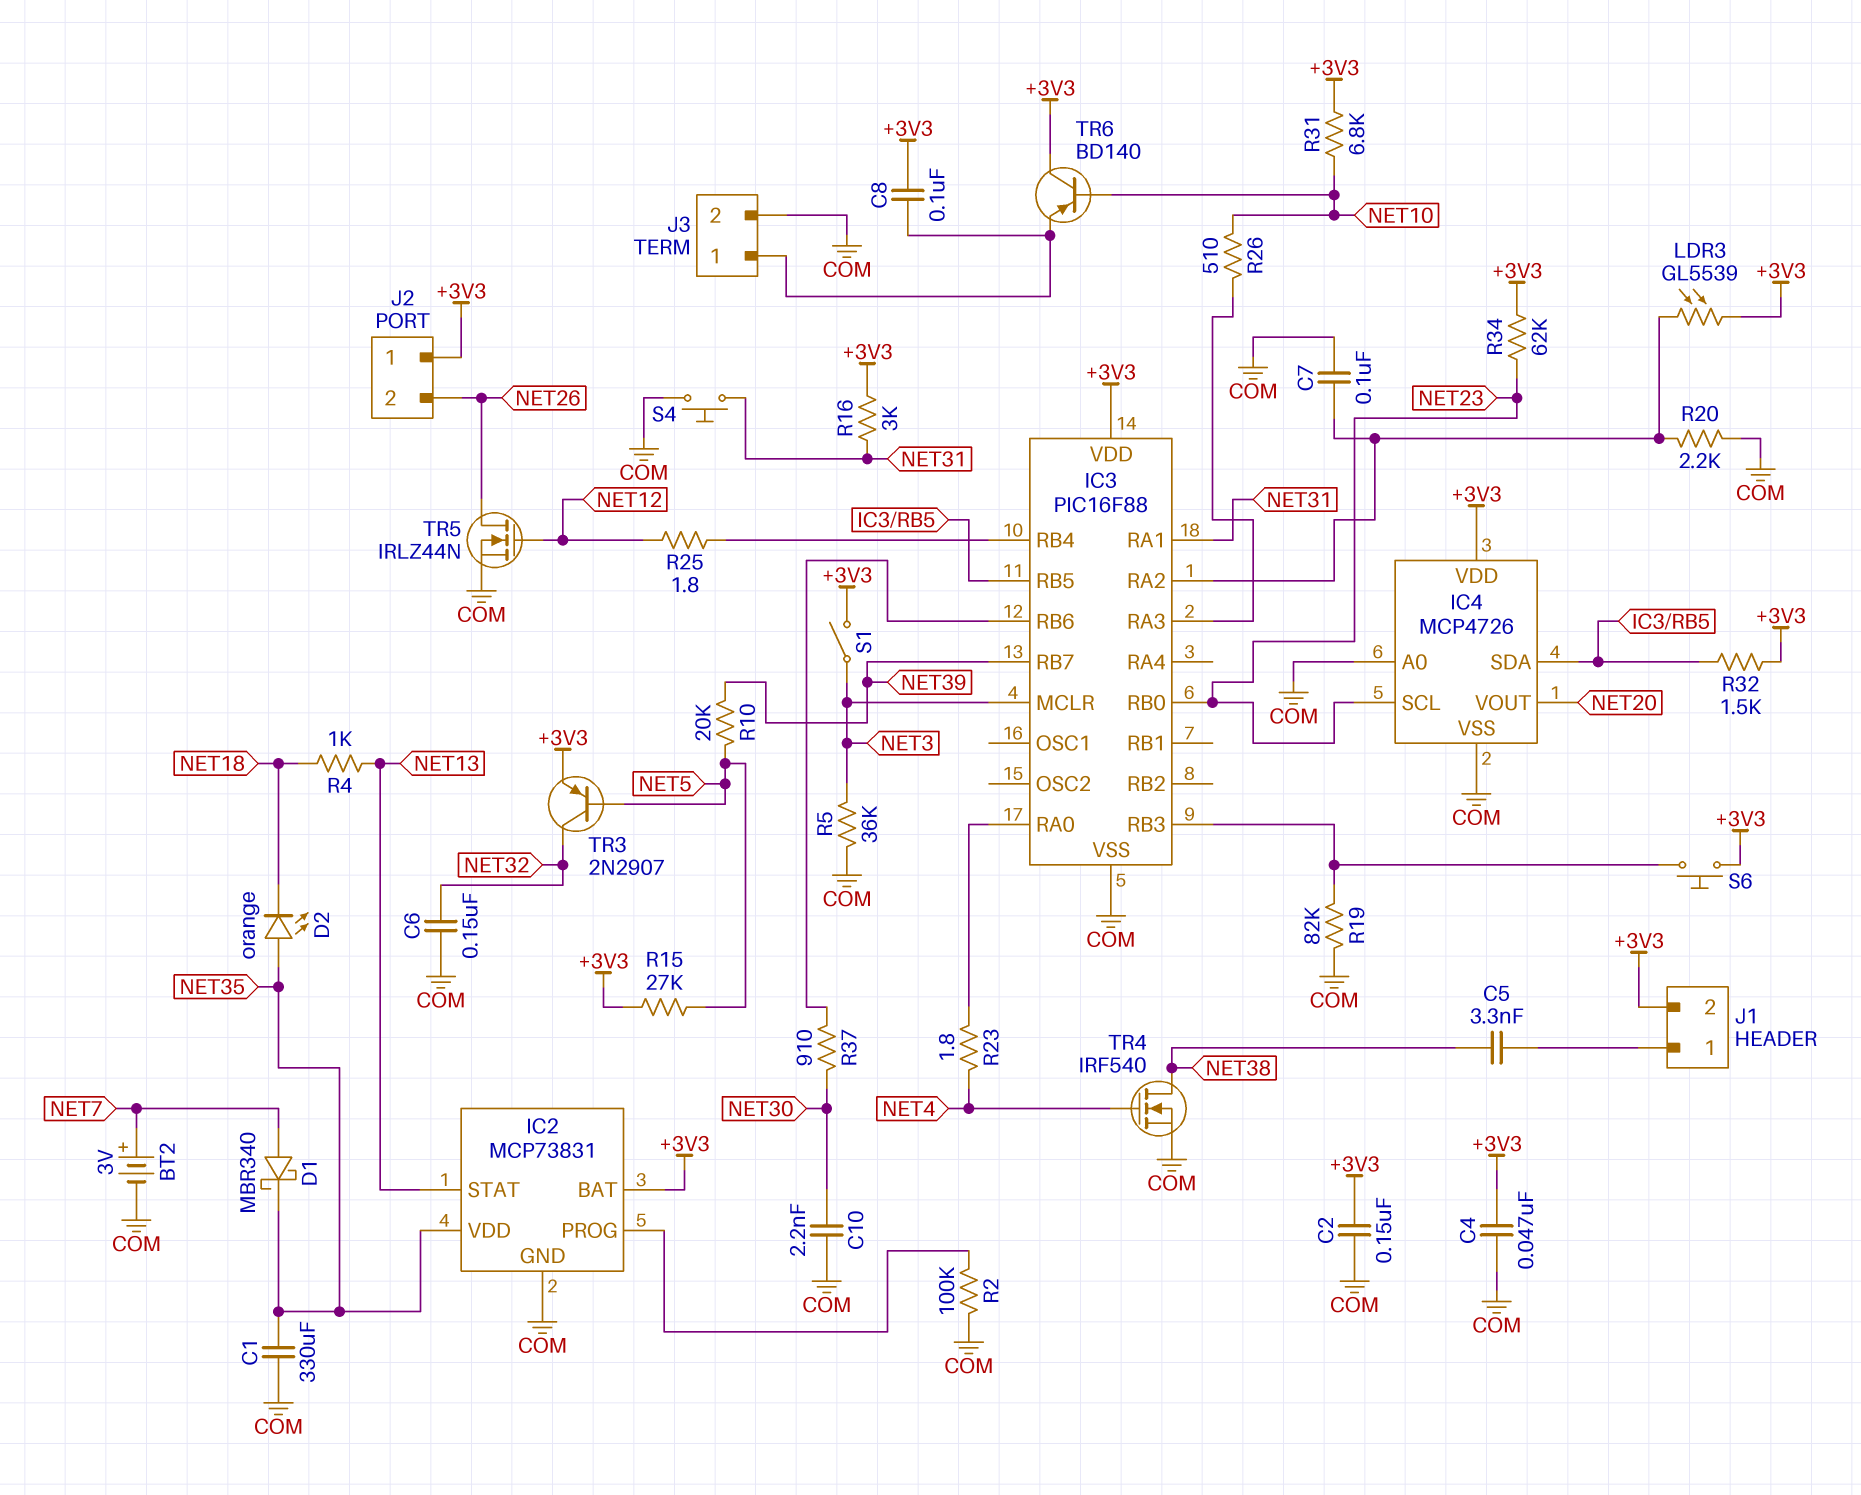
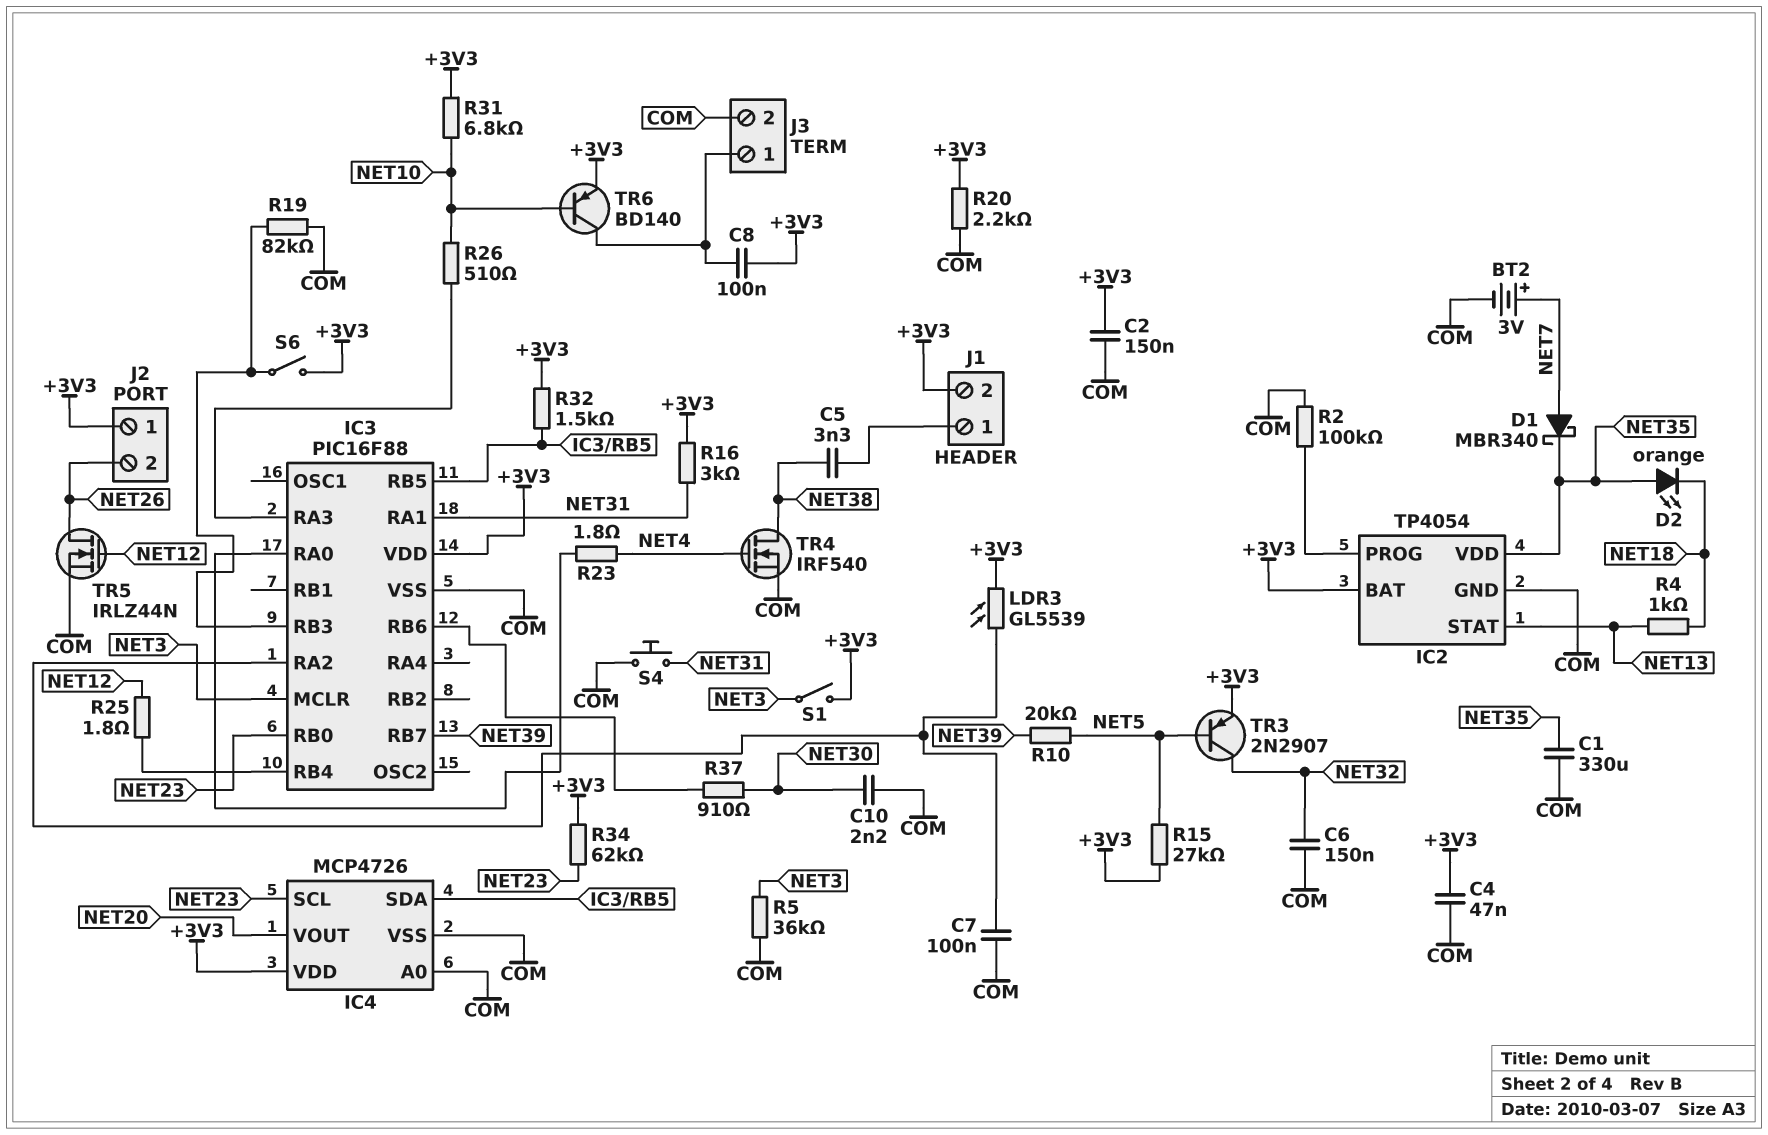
IC2: MCP73831 -> TP4054
R20: 2.2k (COM, IC3/RA2) -> 2.2k (+3V3, COM)
S6: button (+3V3, IC3/RB3) -> switch (+3V3, IC3/RB3)
TR6: PNP BD140 (B NET10, C +3V3, E J3/1) -> PNP BD140 (B NET10, C J3/1, E +3V3)

